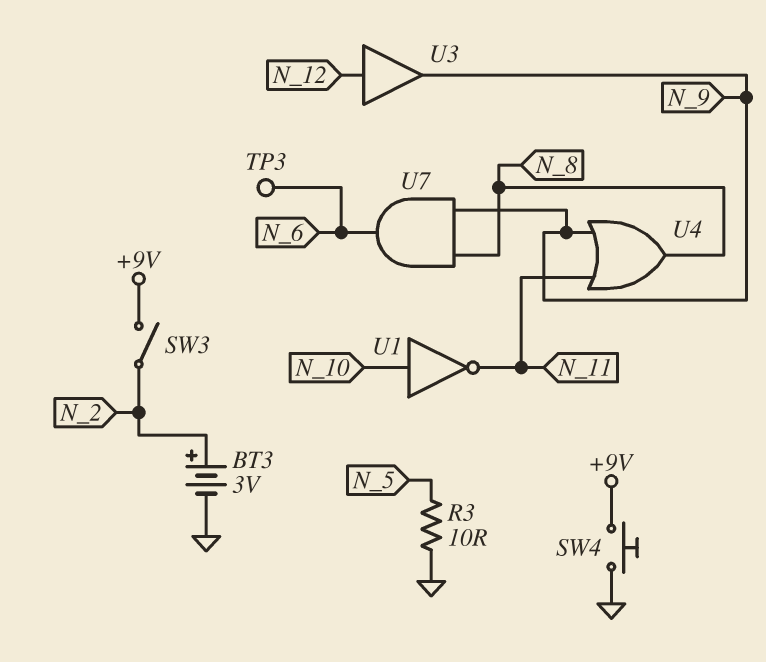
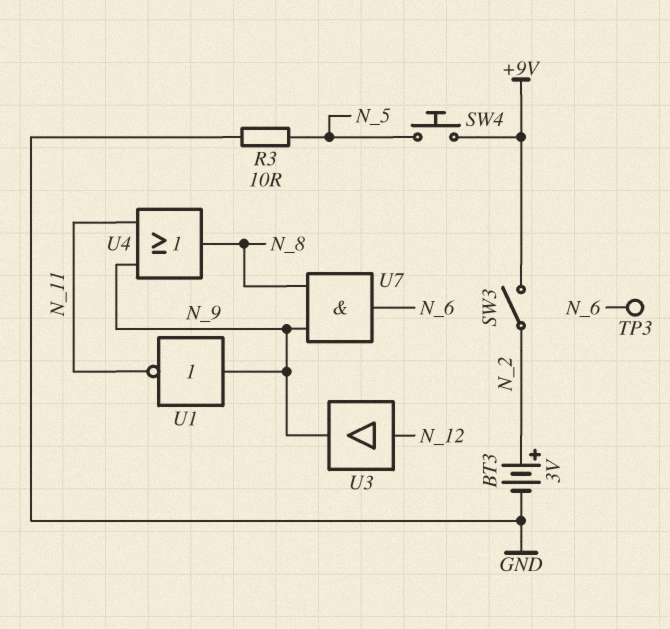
SW4: button (+9V, GND) -> button (+9V, N_5)
U1: NOT (in N_10, out N_11) -> NOT (in N_9, out N_11)

